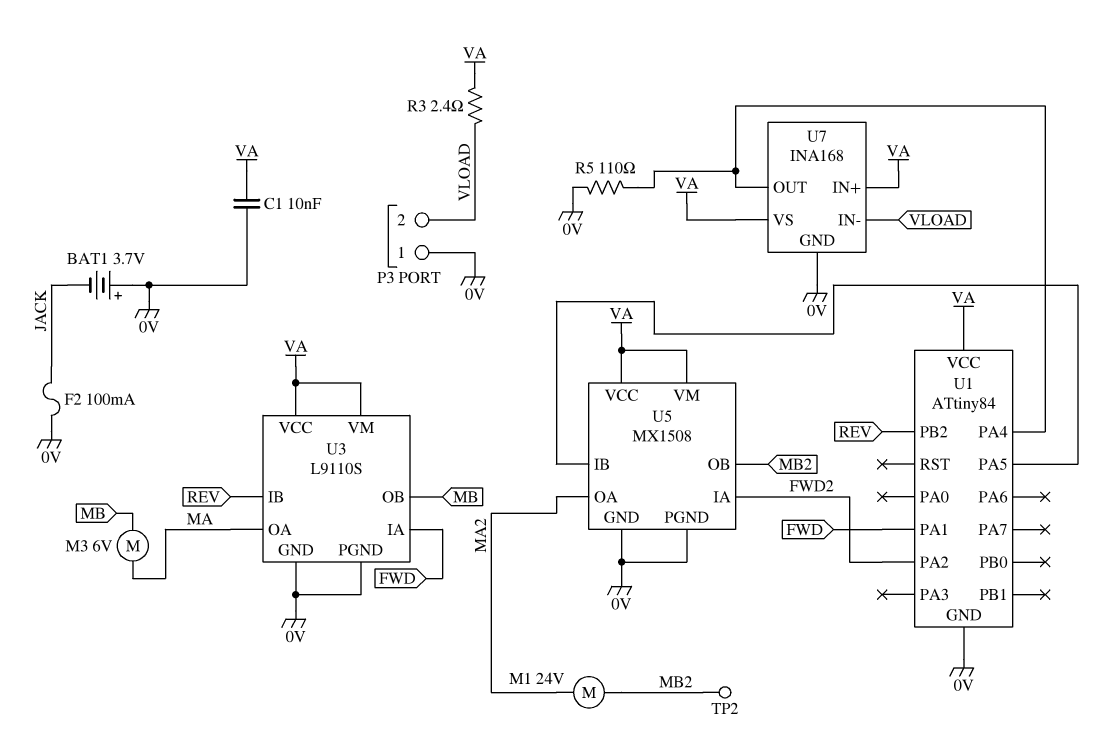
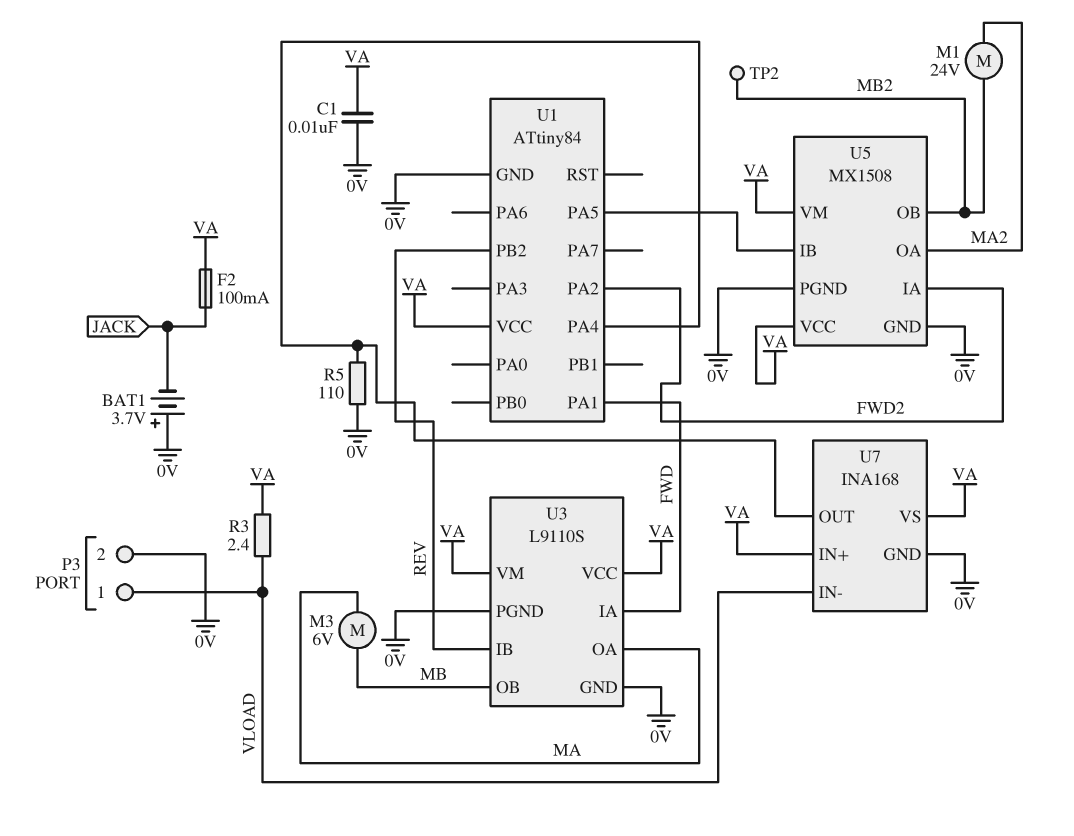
F2: 100mA (0V, JACK) -> 100mA (JACK, VA)
P3 pin 1: 0V -> VLOAD
P3 pin 2: VLOAD -> 0V

